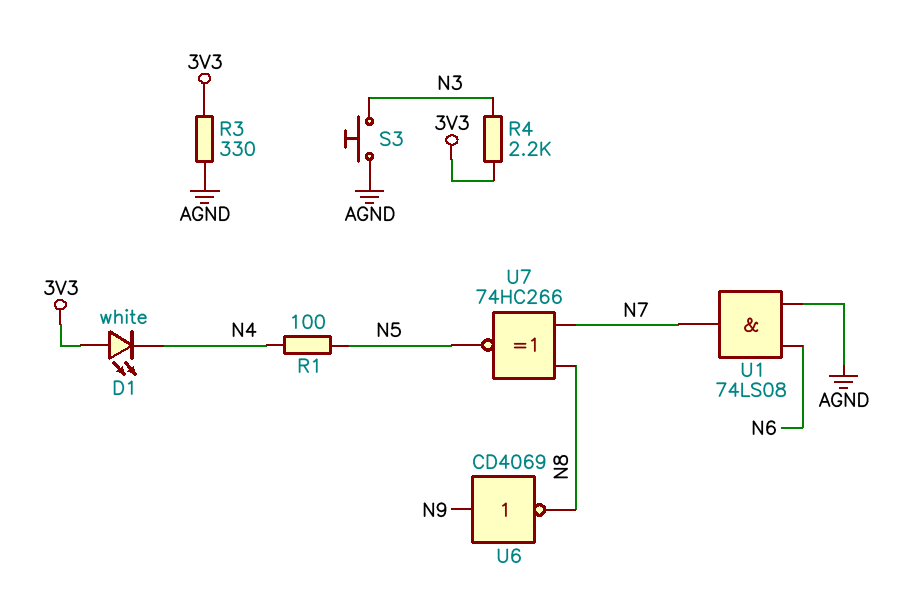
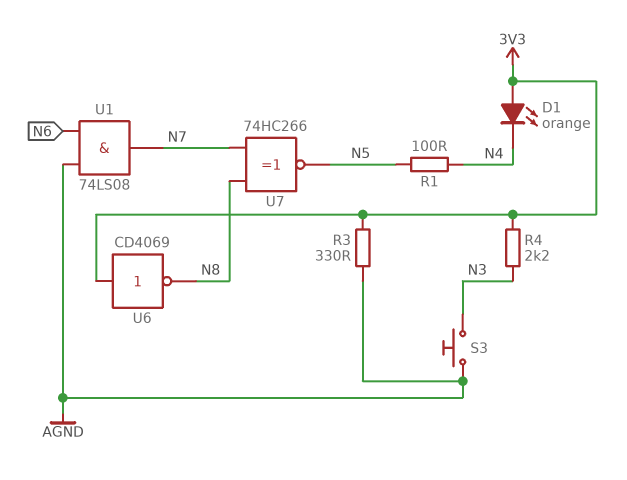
D1: LED white (A 3V3, K N4) -> LED orange (A 3V3, K N4)
U6: NOT CD4069 (in N9, out N8) -> NOT CD4069 (in 3V3, out N8)

